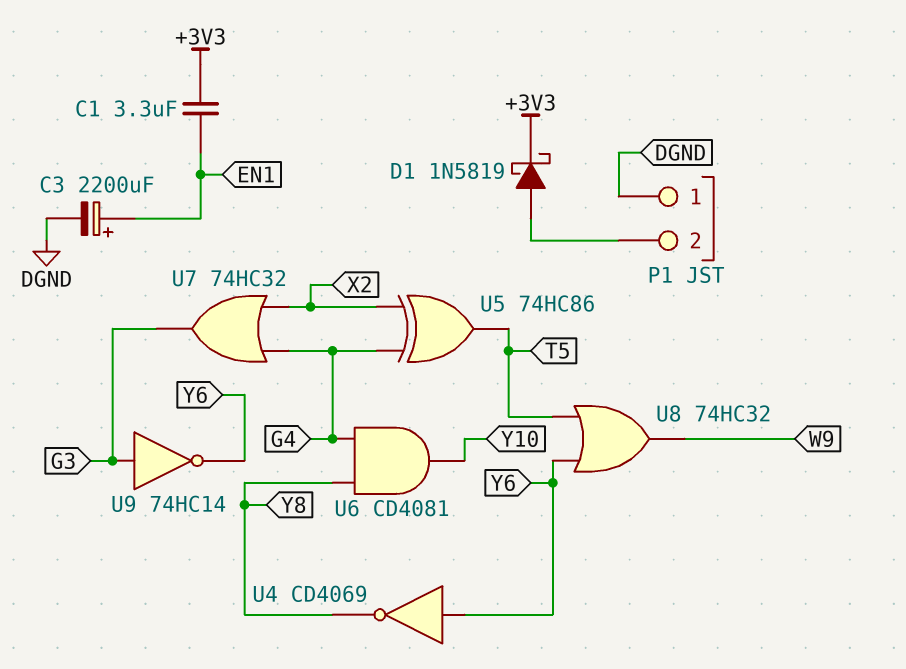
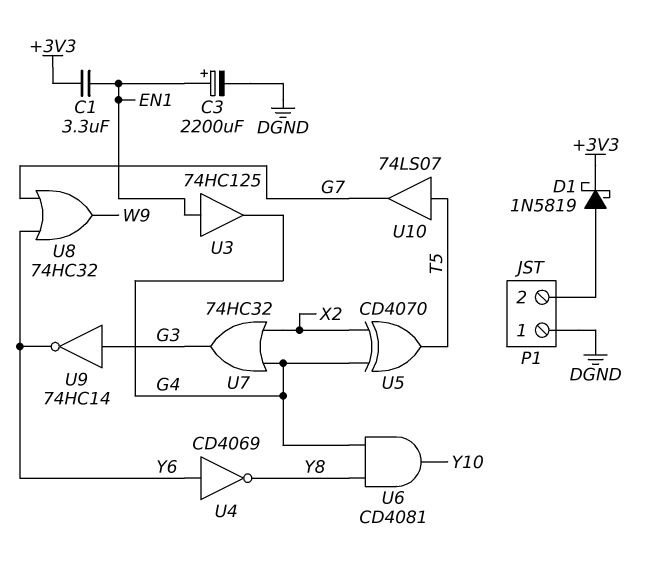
U3: none -> buffer 74HC125 (in EN1, out G4)
U5: XOR 74HC86 (in G4, in X2, out T5) -> XOR CD4070 (in G4, in X2, out T5)
U8: OR 74HC32 (in T5, in Y6, out W9) -> OR 74HC32 (in G7, in Y6, out W9)
U10: none -> buffer 74LS07 (in T5, out G7)

